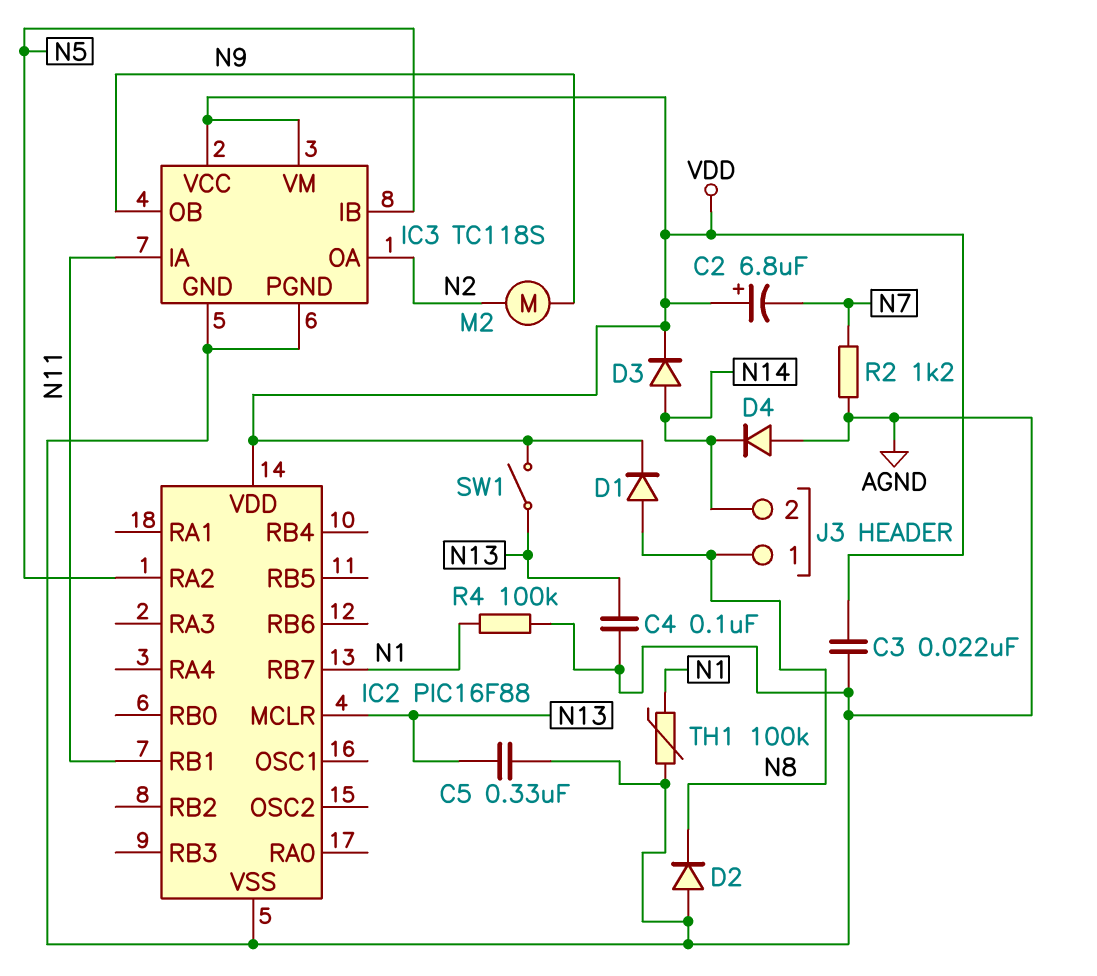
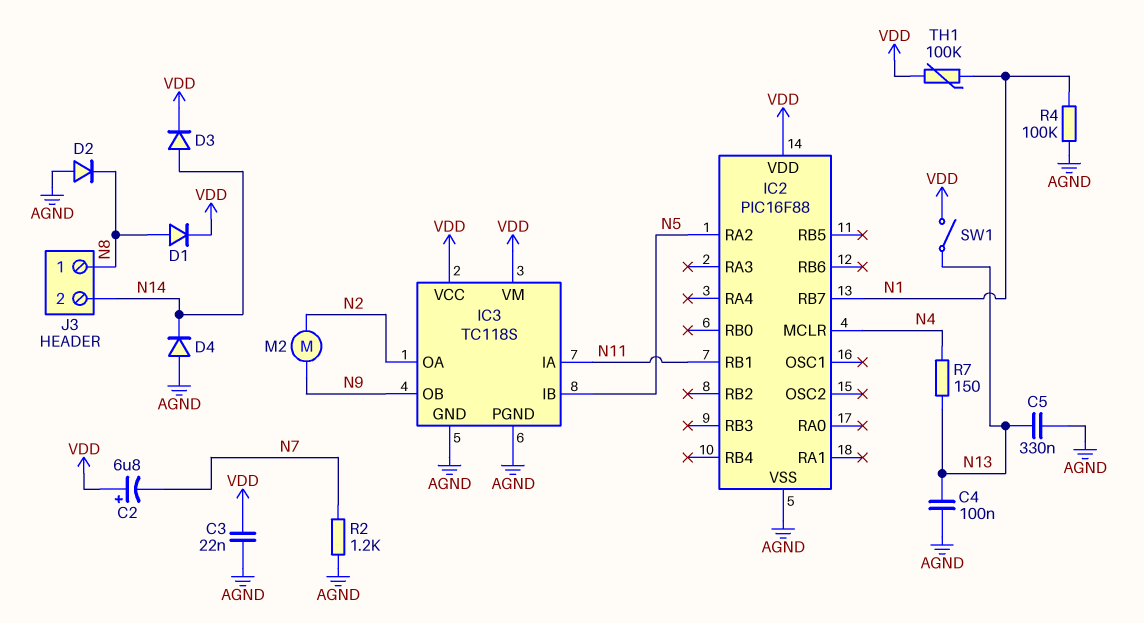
IC2 pin MCLR: N13 -> N4
R7: none -> 150 (N4, N13)
TH1: 100k (AGND, N1) -> 100k (N1, VDD)

